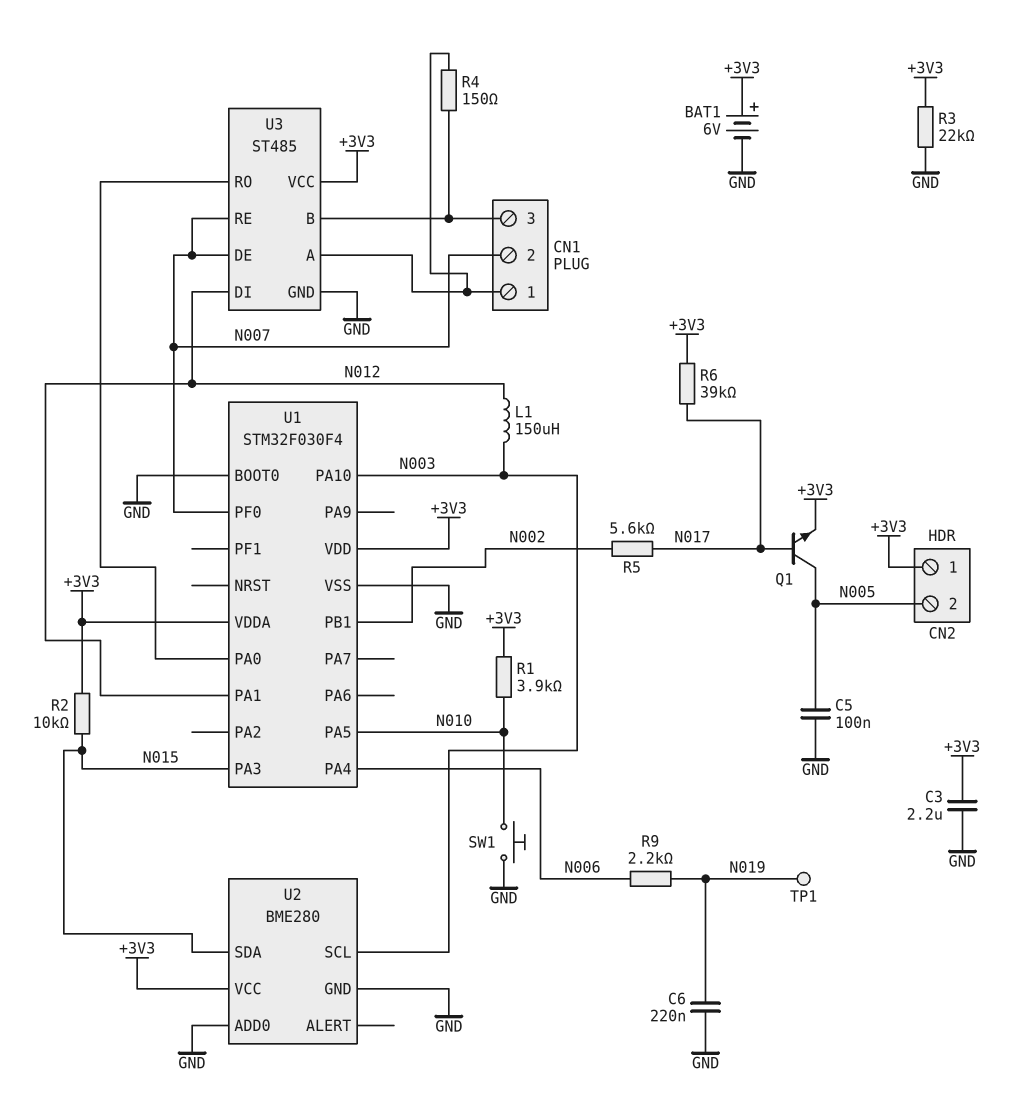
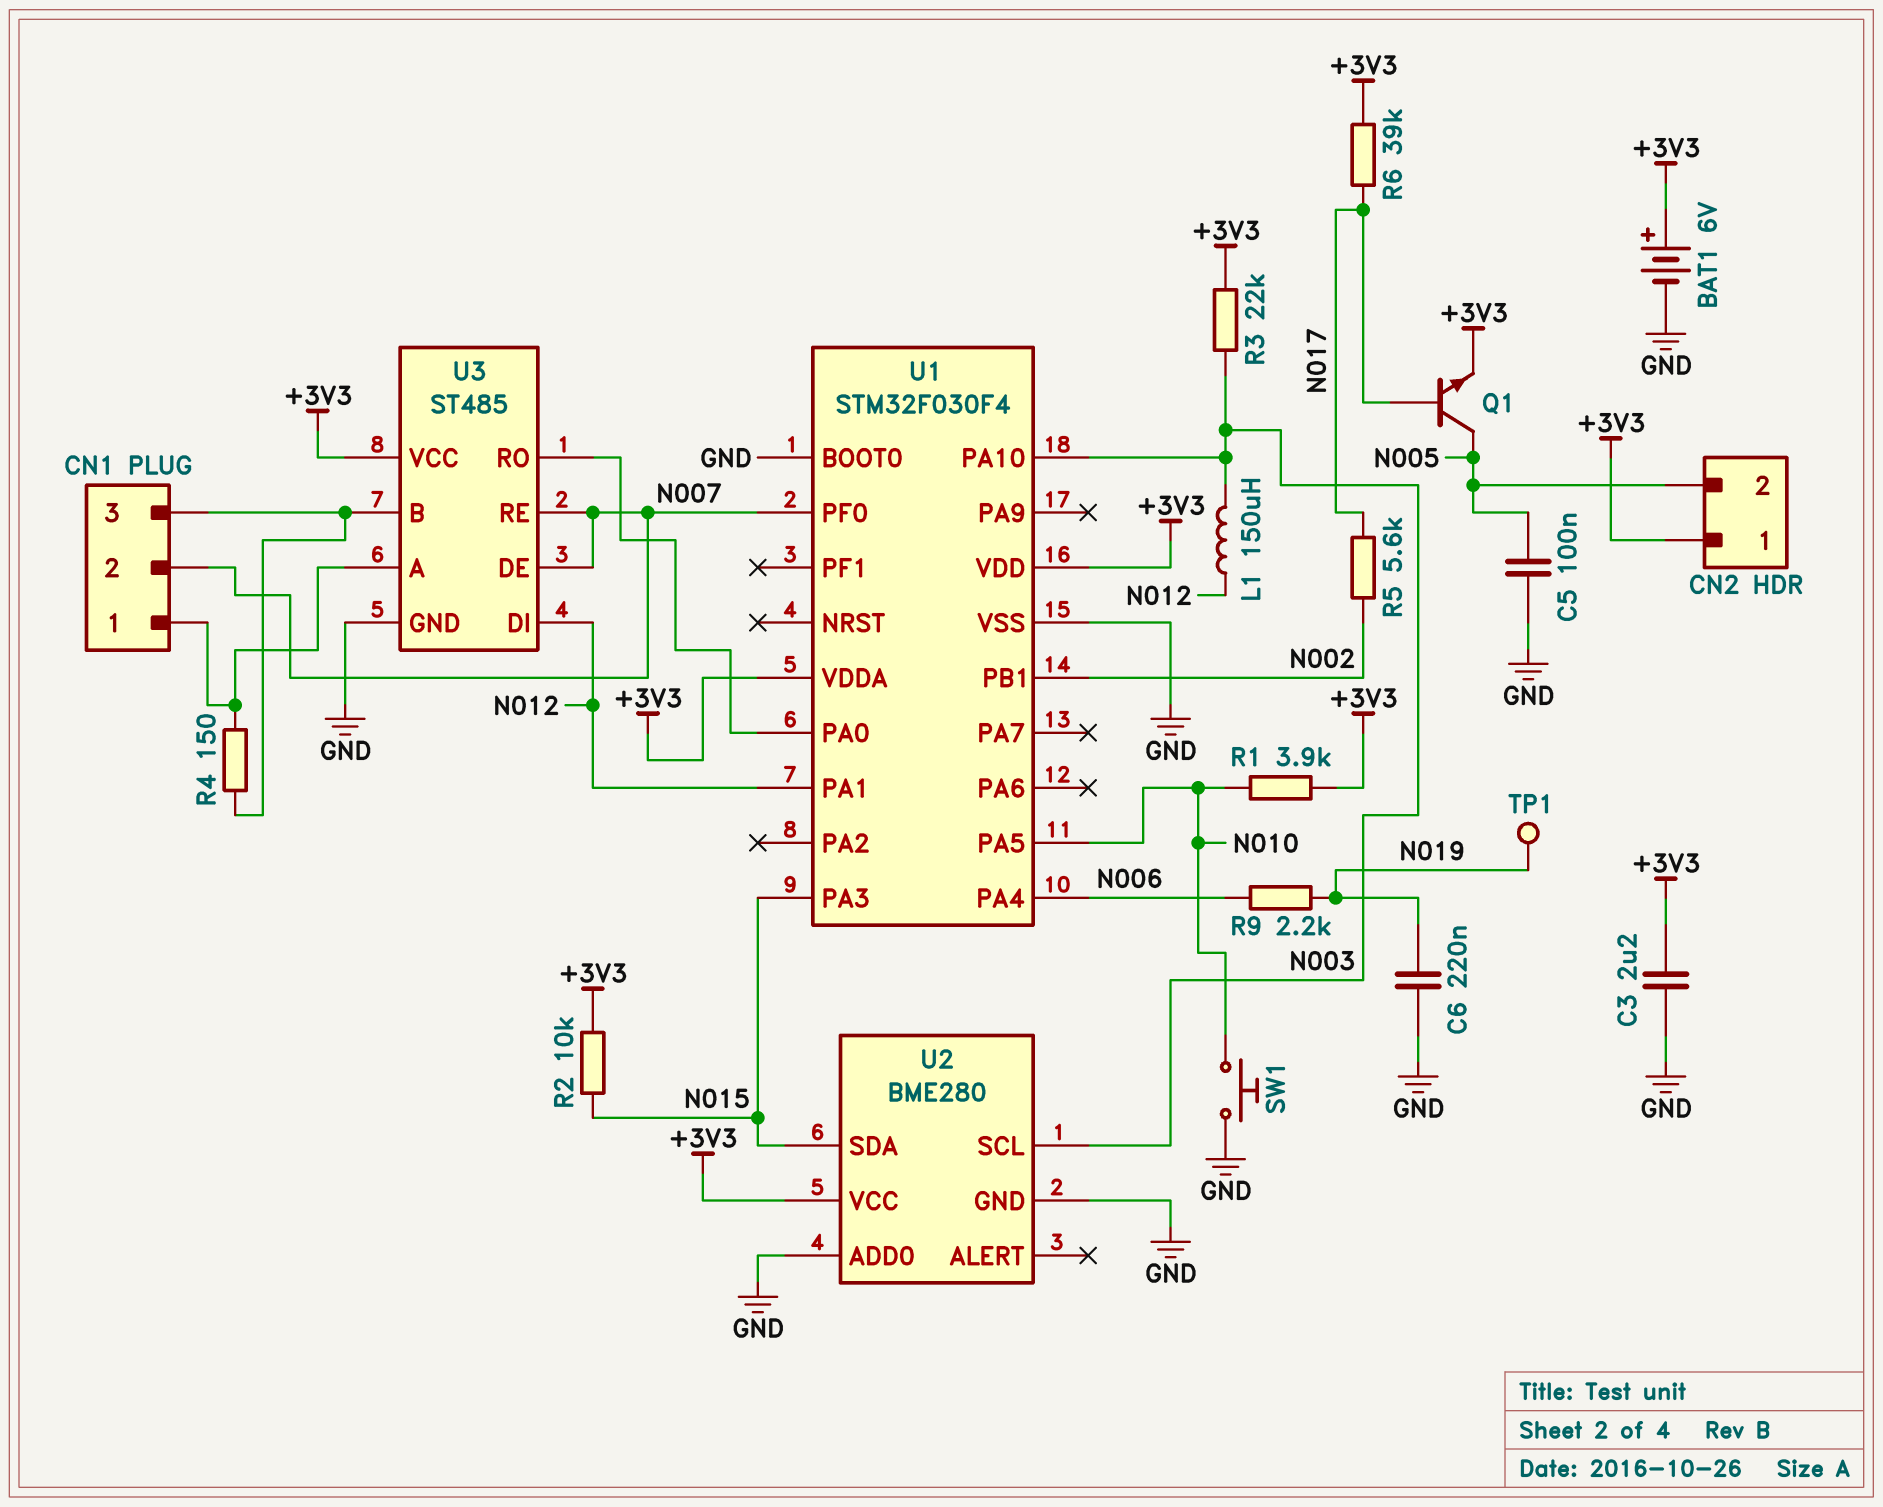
R3: 22k (+3V3, GND) -> 22k (+3V3, N003)

